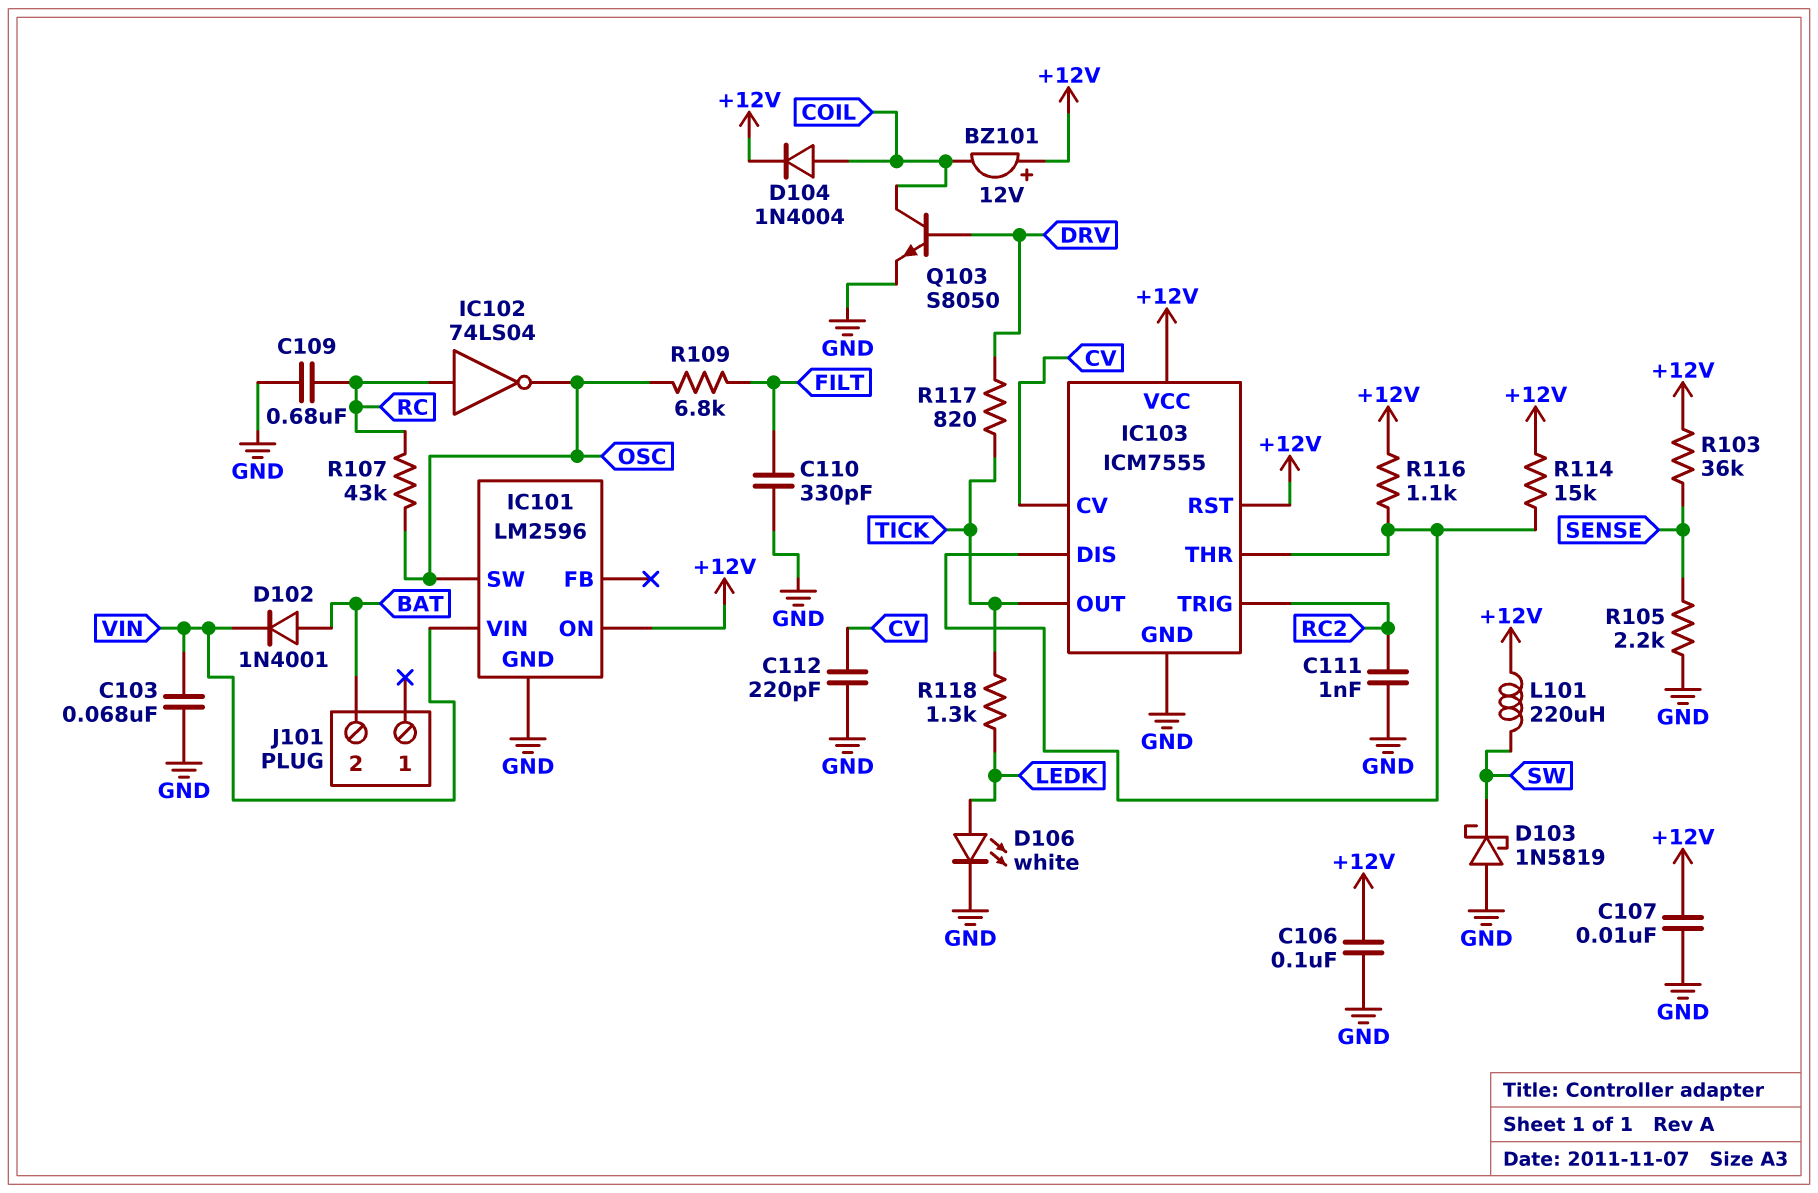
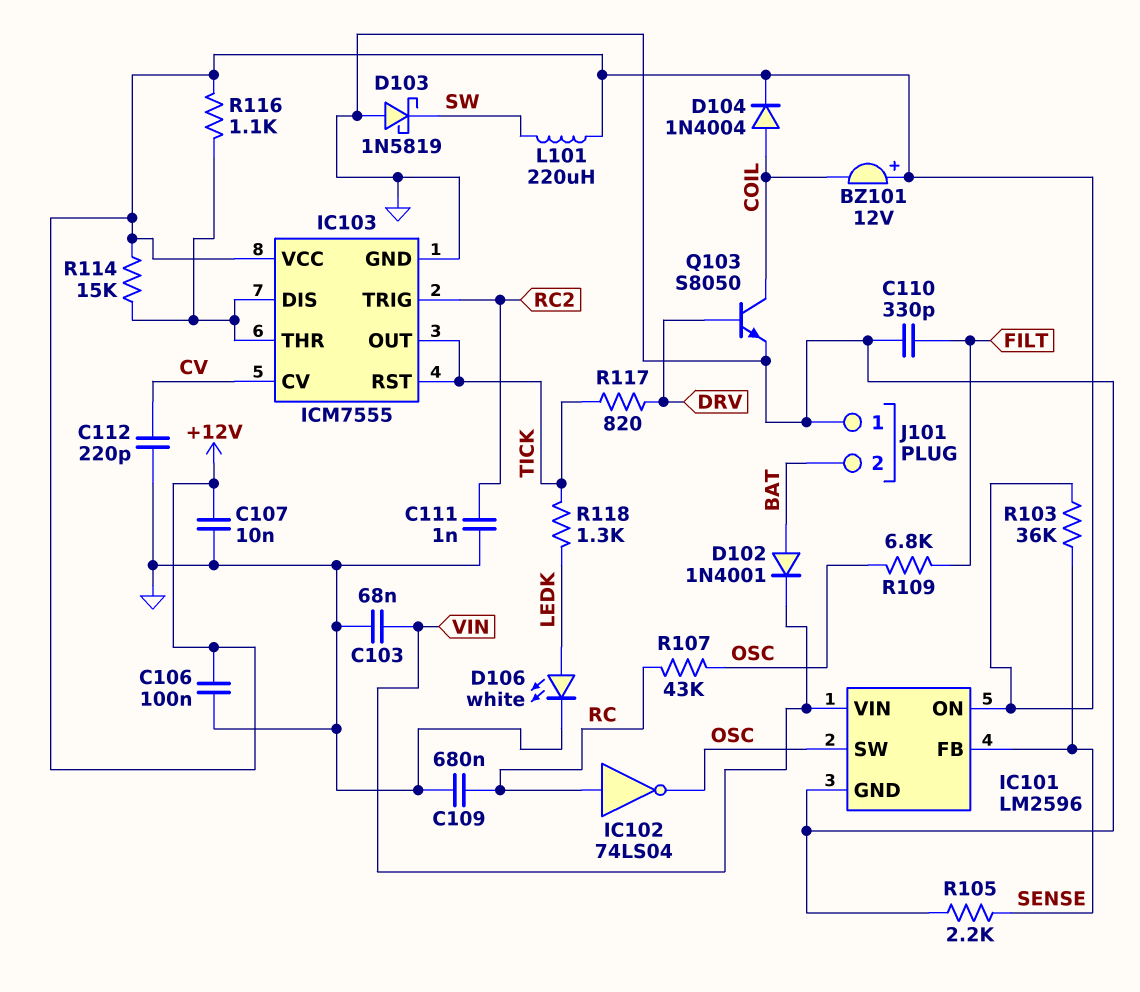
IC101 pin FB: none -> SENSE
IC103 pin RST: +12V -> TICK
J101 pin 1: none -> GND

